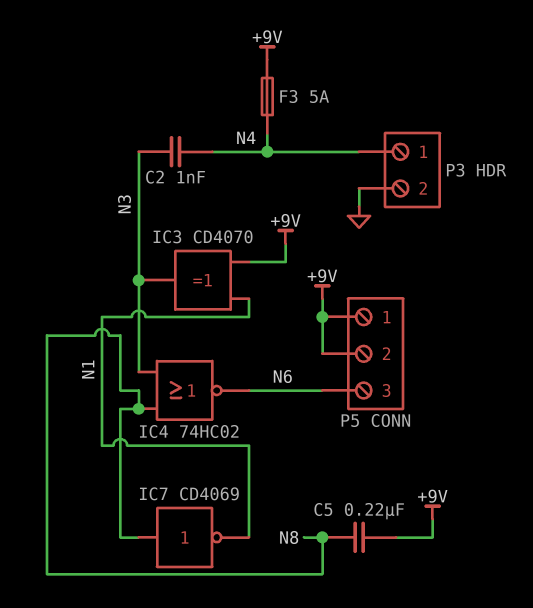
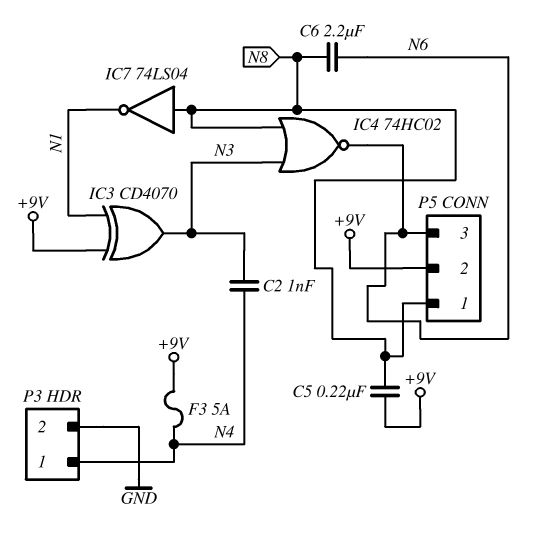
C6: none -> 2.2uF (N6, N8)
IC7: NOT CD4069 (in N8, out N1) -> NOT 74LS04 (in N8, out N1)
P5 pin 1: +9V -> N8

